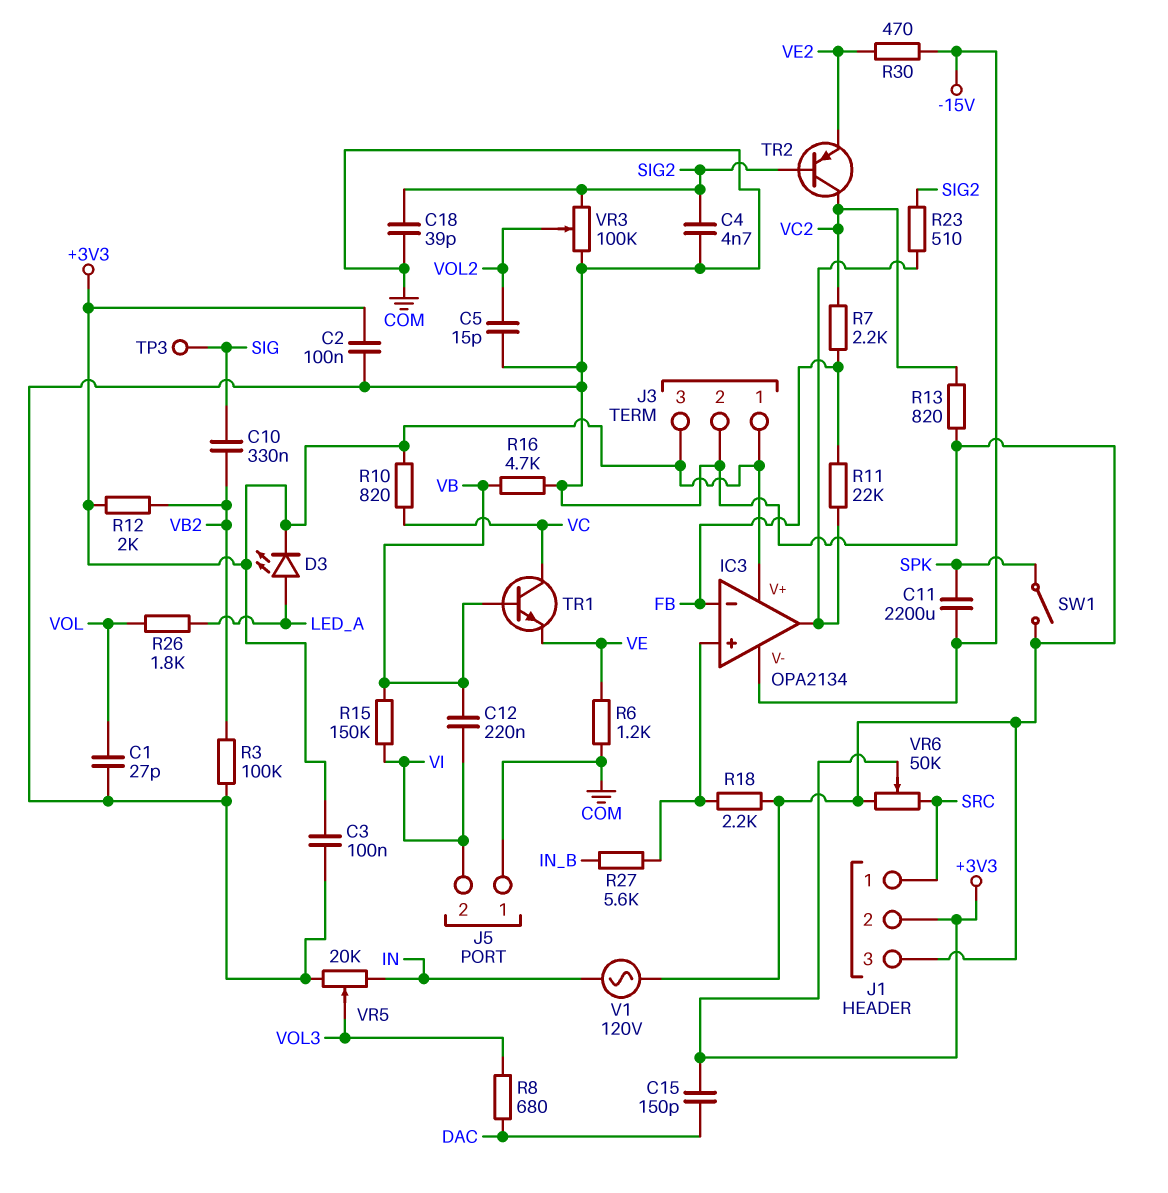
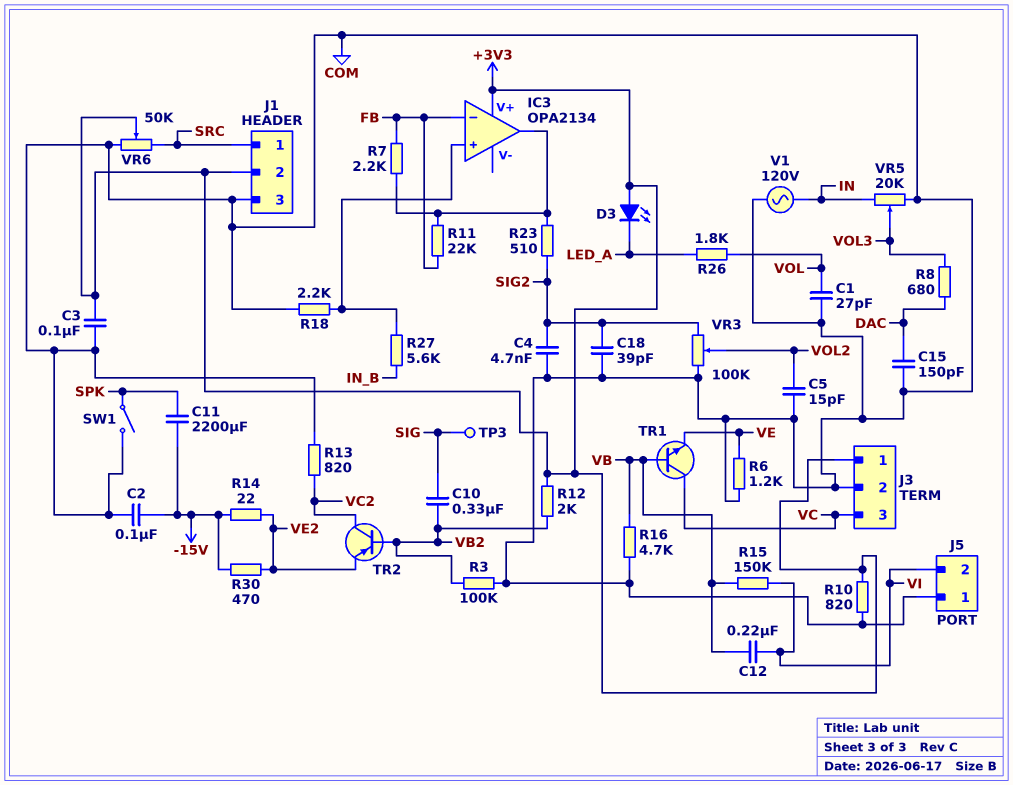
C2: 100nF (+3V3, COM) -> 100nF (-15V, COM)
C15: 150pF (+3V3, DAC) -> 150pF (COM, DAC)
D3: LED (A LED_A, K +3V3) -> LED (A +3V3, K LED_A)
IC3 pin V-: -15V -> none
J3 pin 3: +3V3 -> VC
R7: 2.2k (FB, VC2) -> 2.2k (FB, IC3/out)
R10: 820 (+3V3, VC) -> 820 (+3V3, COM)
R14: none -> 22 (-15V, VE2)
TR2: PNP (B SIG2, C VC2, E VE2) -> PNP (B VB2, C VC2, E VE2)

